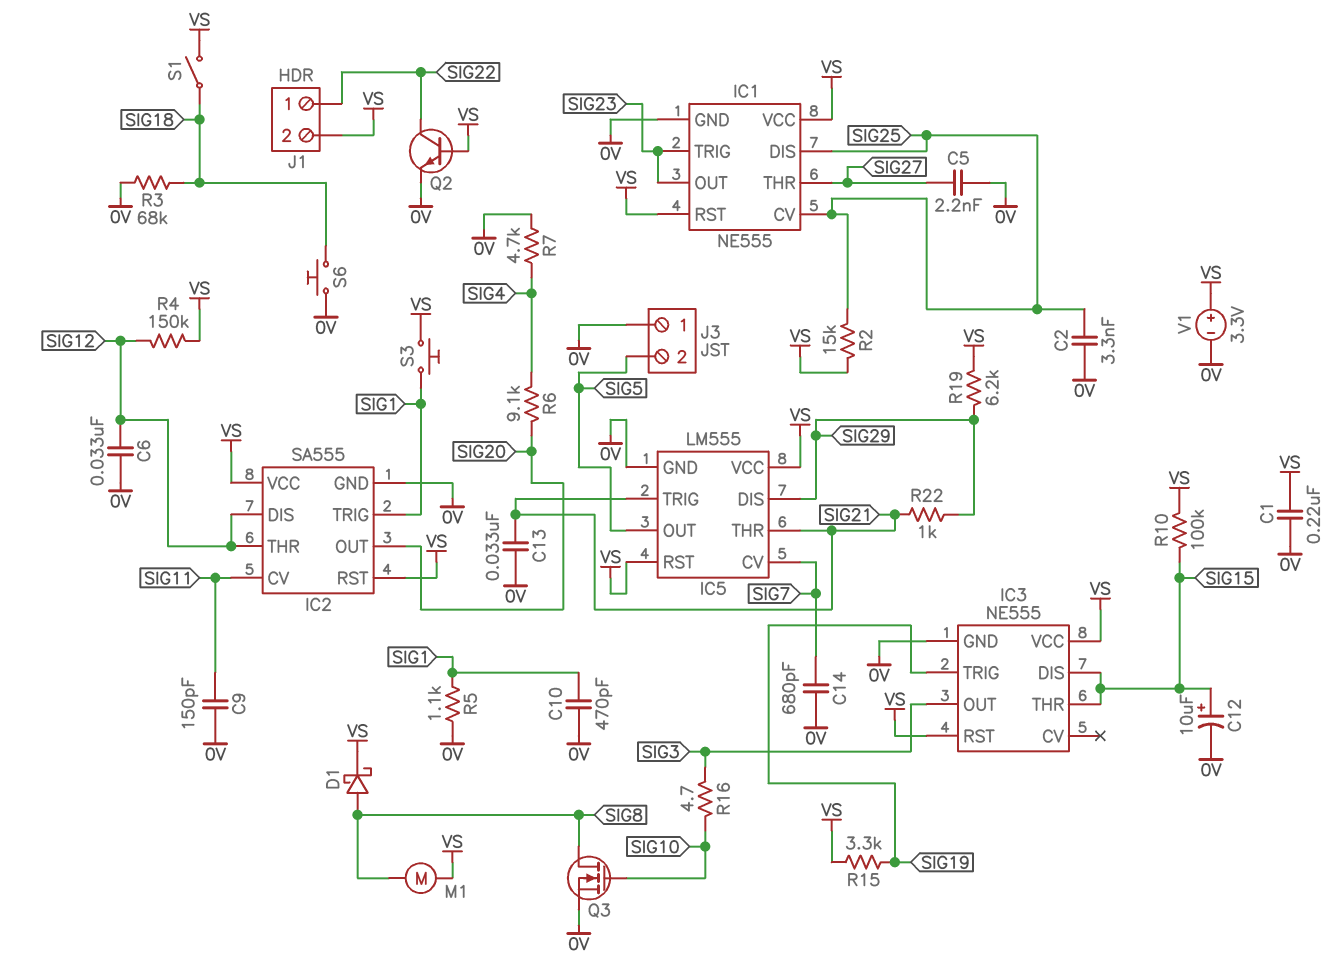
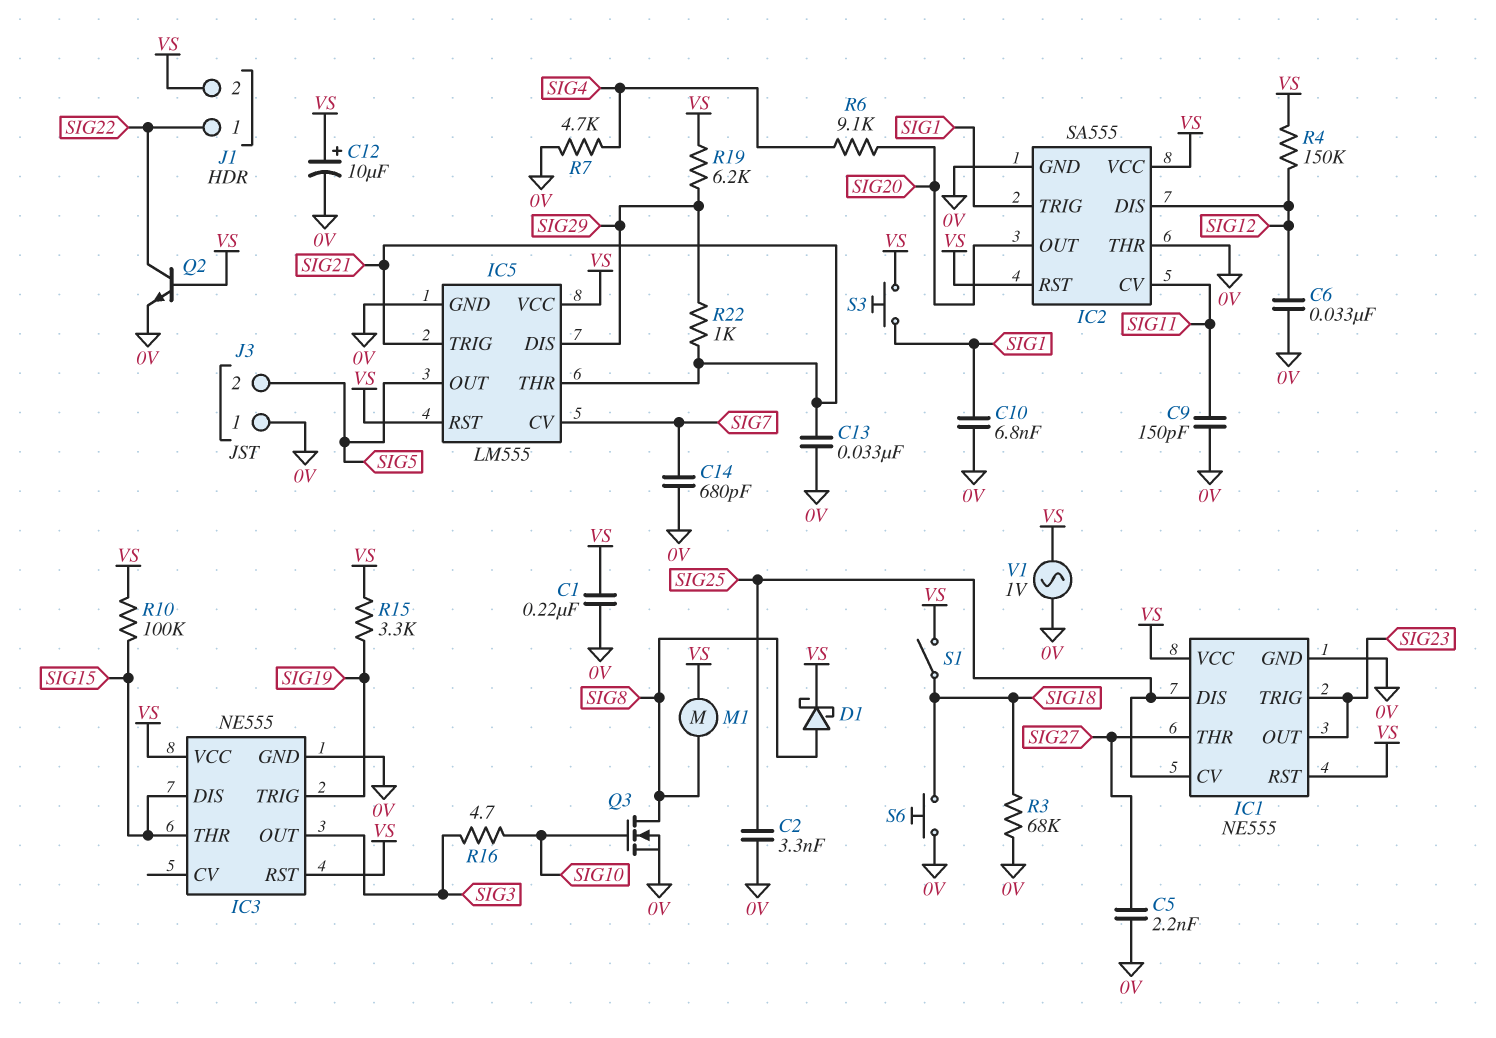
C10: 470pF (0V, SIG1) -> 6.8nF (0V, SIG1)
C12: 10uF (plus SIG15, minus 0V) -> 10uF (plus VS, minus 0V)
IC2 pin THR: SIG12 -> 0V
R2: 15k (SIG25, VS) -> none
R5: 1.1k (0V, SIG1) -> none
V1: 3.3V (plus VS, minus 0V) -> AC 1V (0V, VS)

